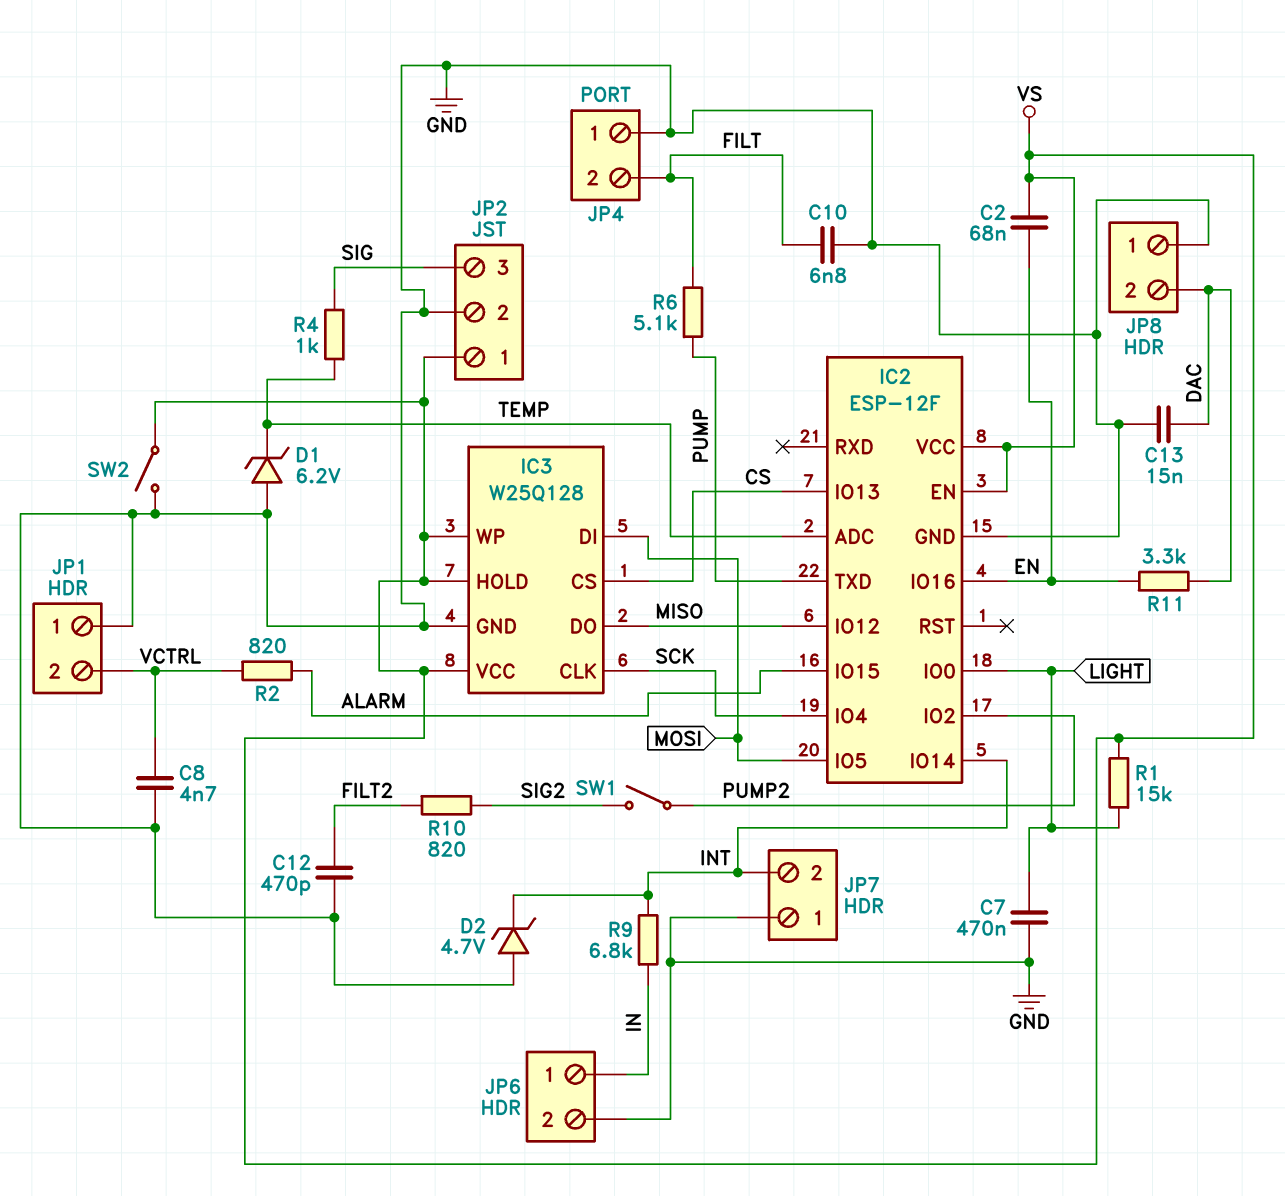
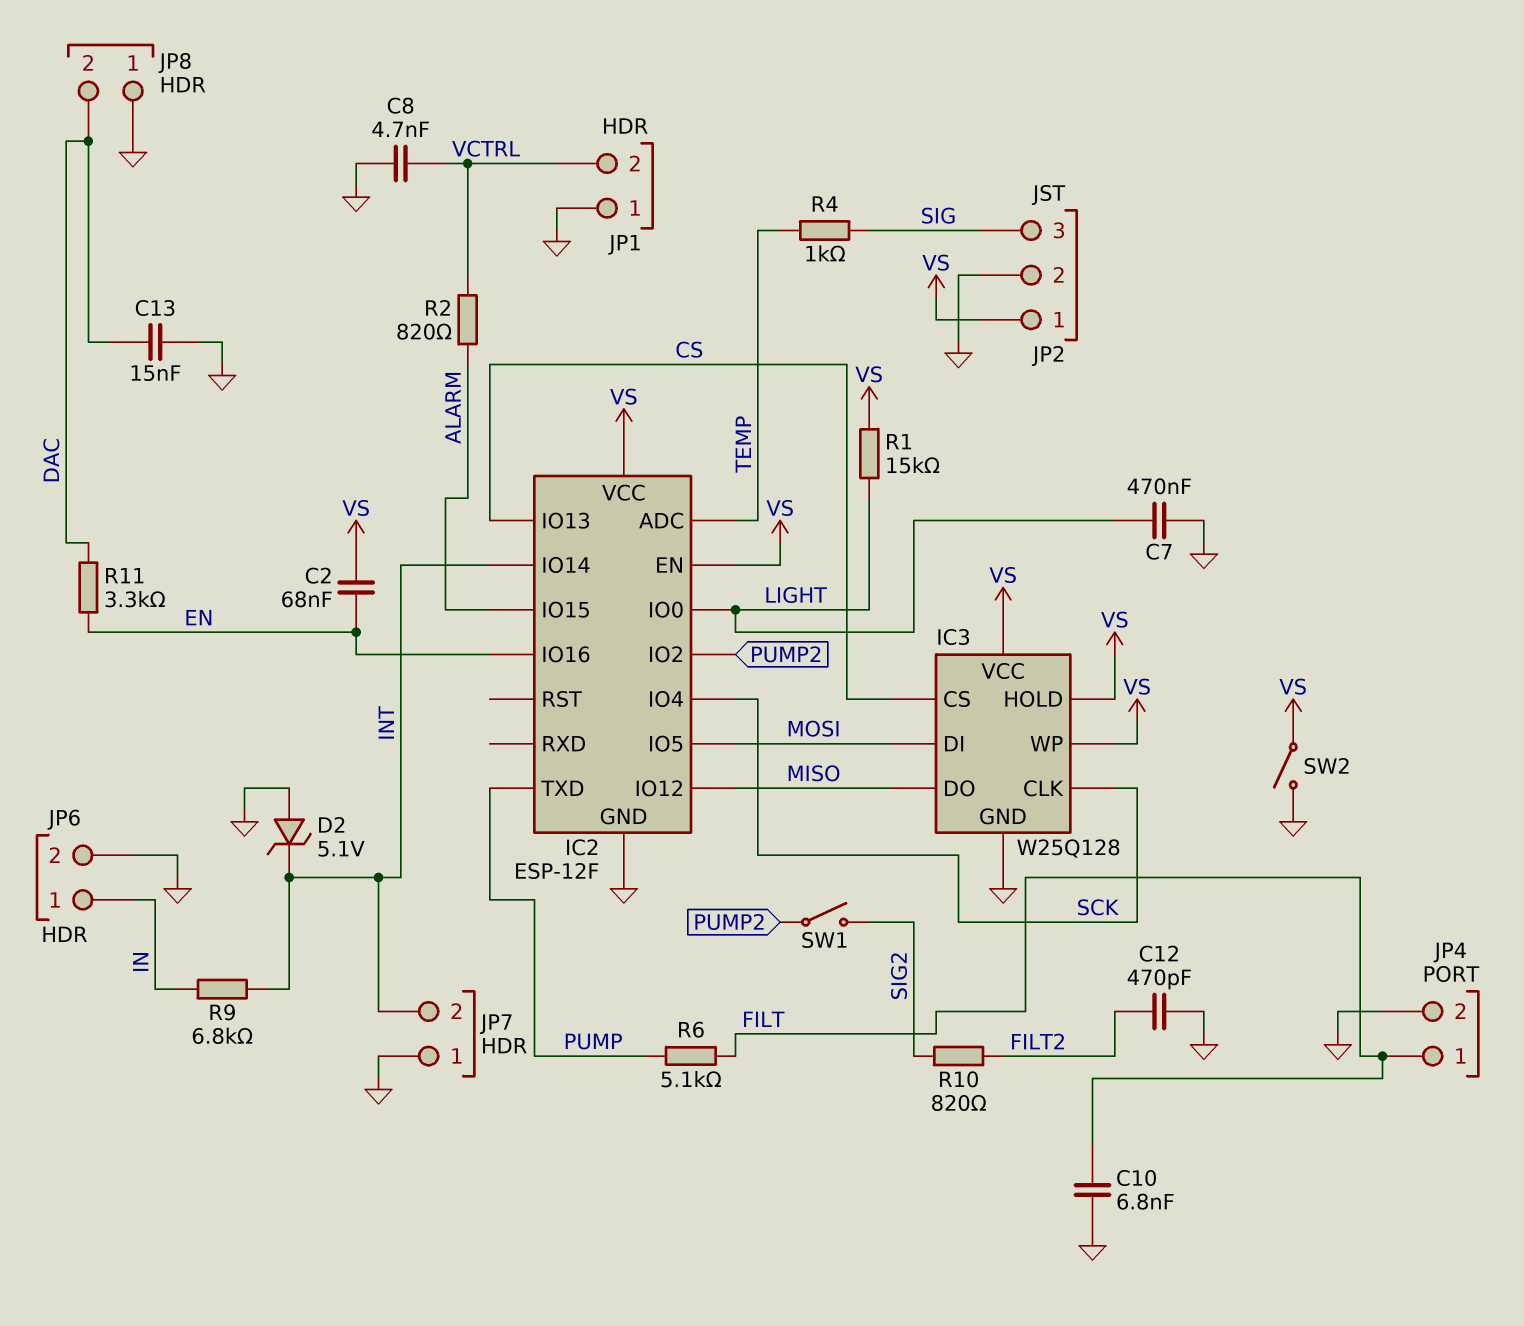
D1: zener 6.2V (A GND, K TEMP) -> none
D2: zener 4.7V (A GND, K INT) -> zener 5.1V (A GND, K INT)
JP4 pin 1: GND -> FILT
JP4 pin 2: FILT -> GND

